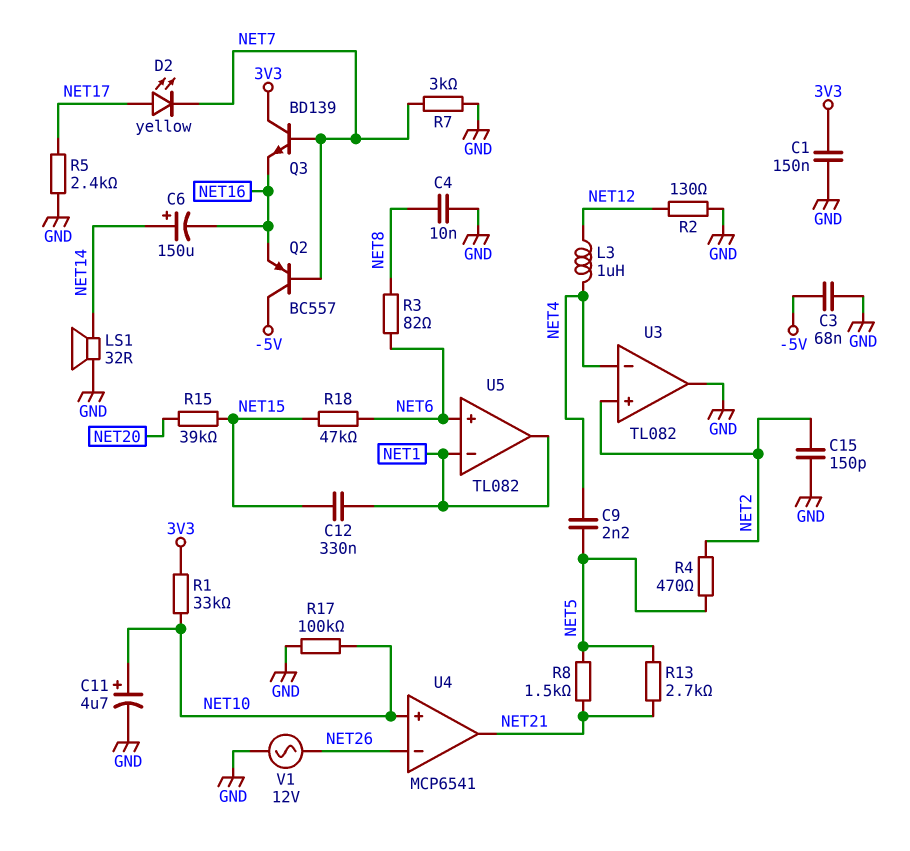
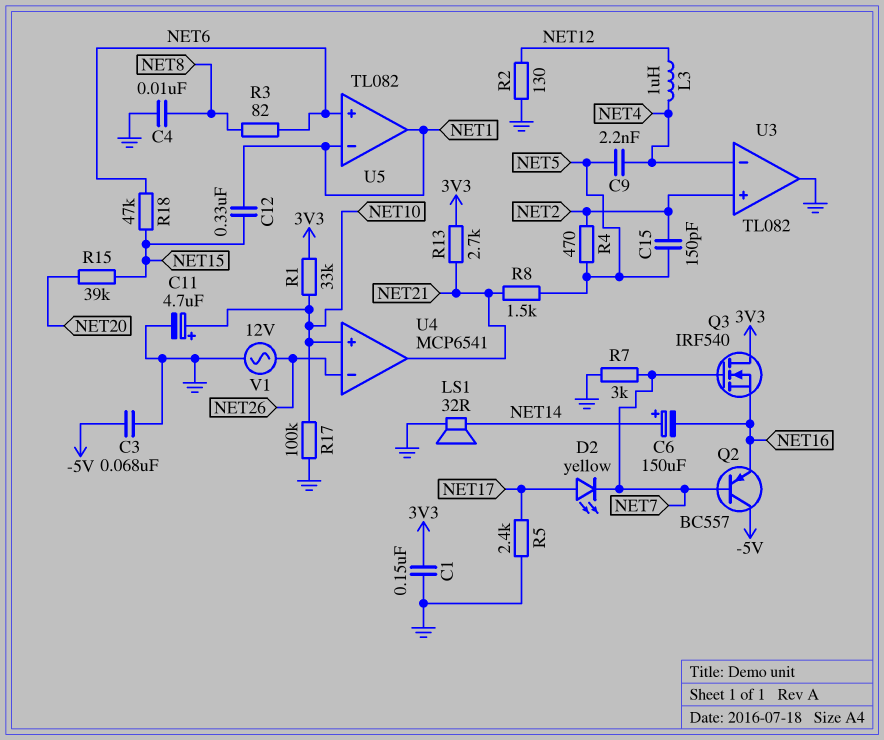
C15: 150pF (GND, NET2) -> 150pF (NET2, NET5)
Q3: NPN BD139 (B NET7, C 3V3, E NET16) -> NMOS IRF540 (G NET7, D 3V3, S NET16)
R13: 2.7k (NET5, NET21) -> 2.7k (3V3, NET21)

